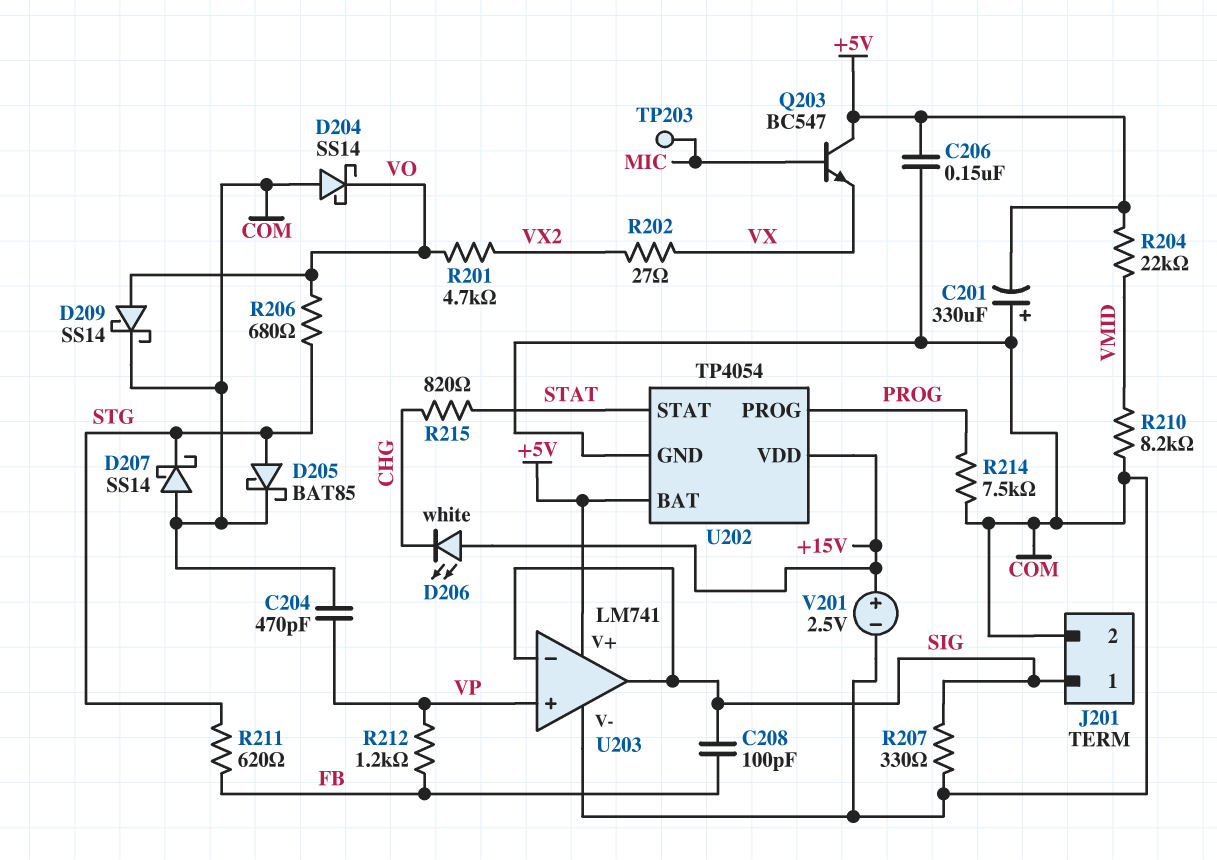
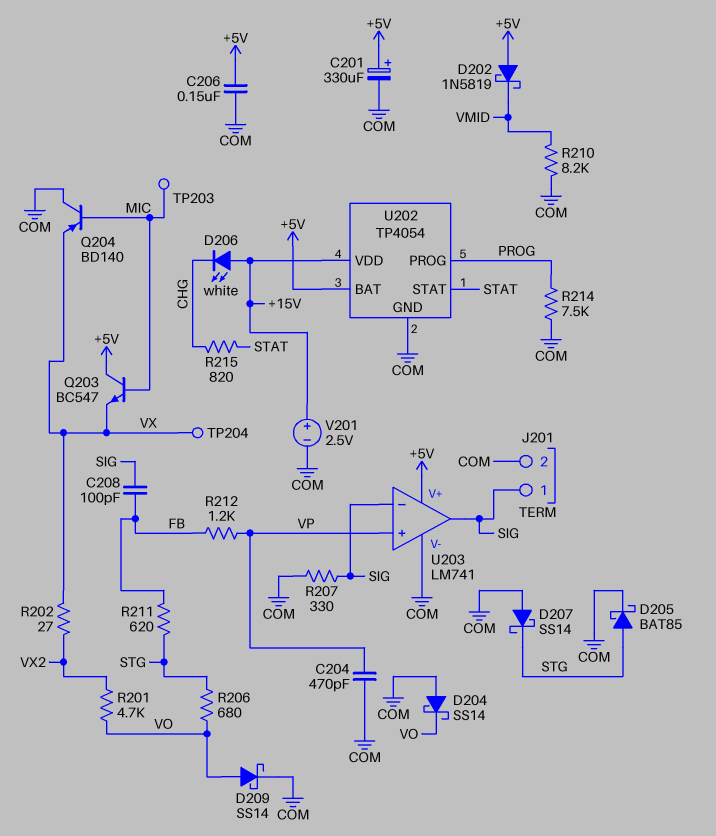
C201: 330uF (plus COM, minus +5V) -> 330uF (plus +5V, minus COM)
D202: none -> schottky 1N5819 (A +5V, K VMID)
Q204: none -> PNP BD140 (B MIC, C COM, E VX)
R204: 22k (+5V, VMID) -> none
TP204: none -> test point (VX)

